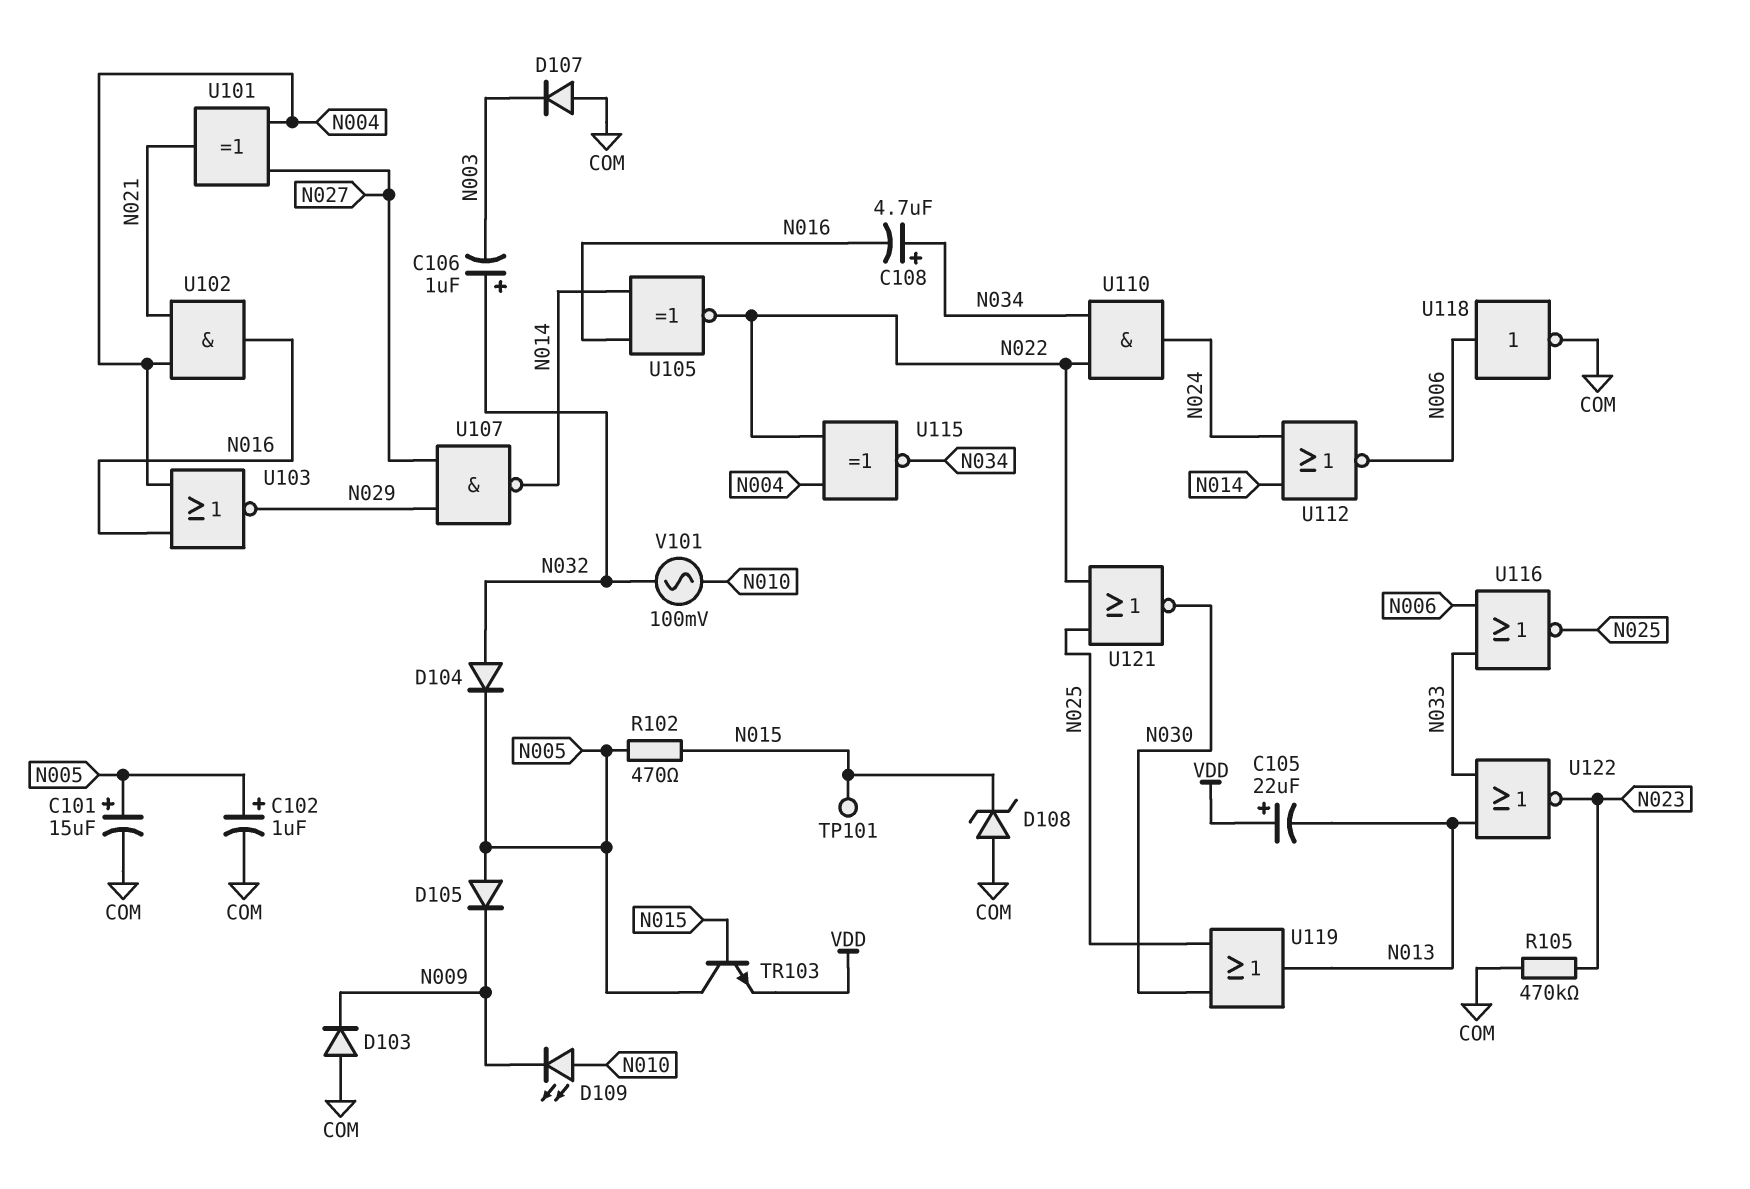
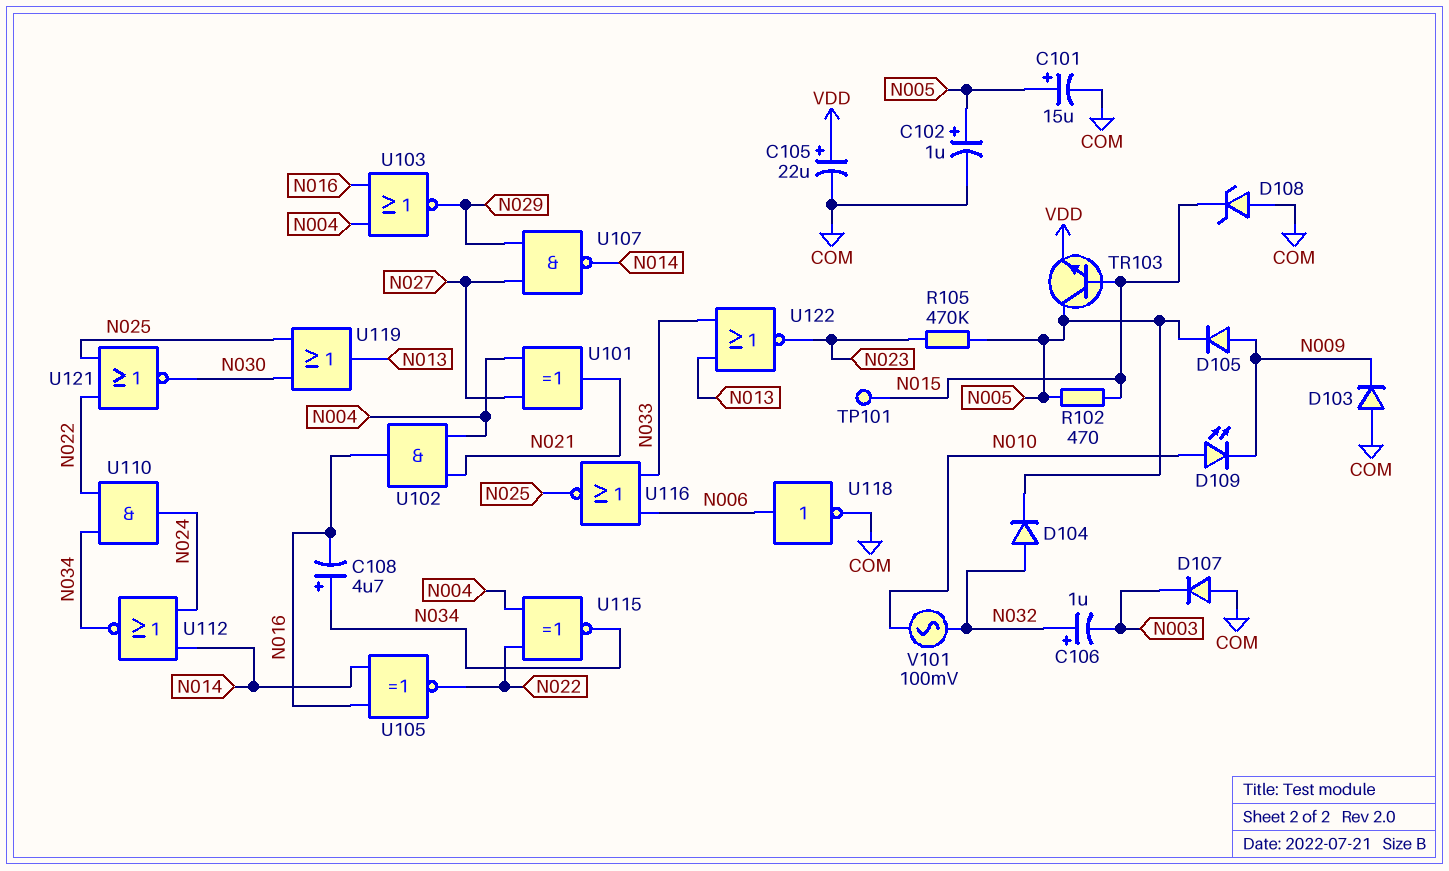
C105: 22uF (plus VDD, minus N013) -> 22uF (plus VDD, minus COM)
D105: diode (A N005, K N009) -> diode (A N009, K N005)
R105: 470k (COM, N023) -> 470k (N005, N023)
U112: NOR (in N014, in N024, out N006) -> NOR (in N014, in N024, out N034)

